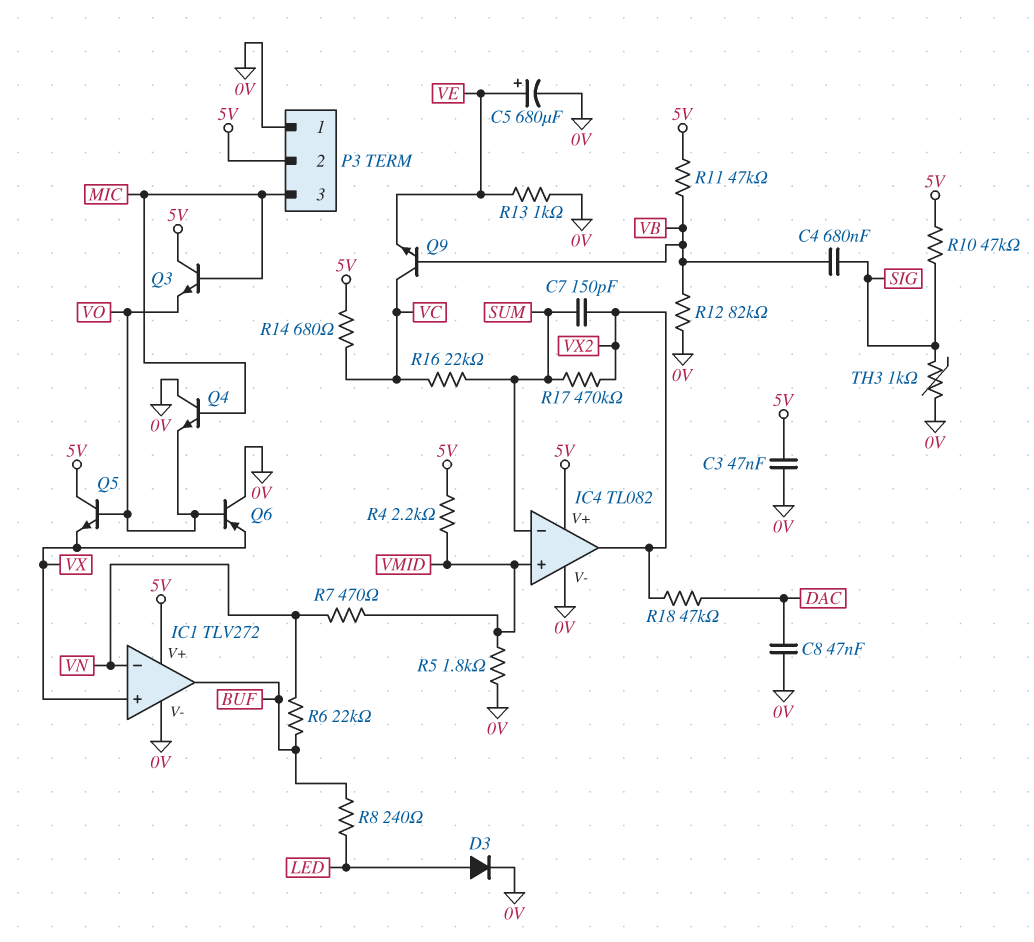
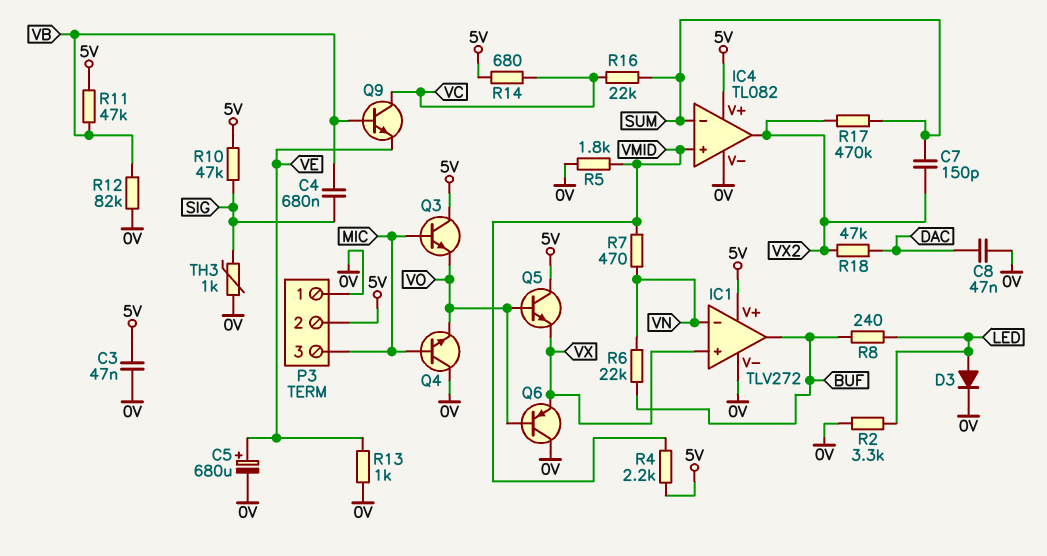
R2: none -> 3.3k (0V, LED)

